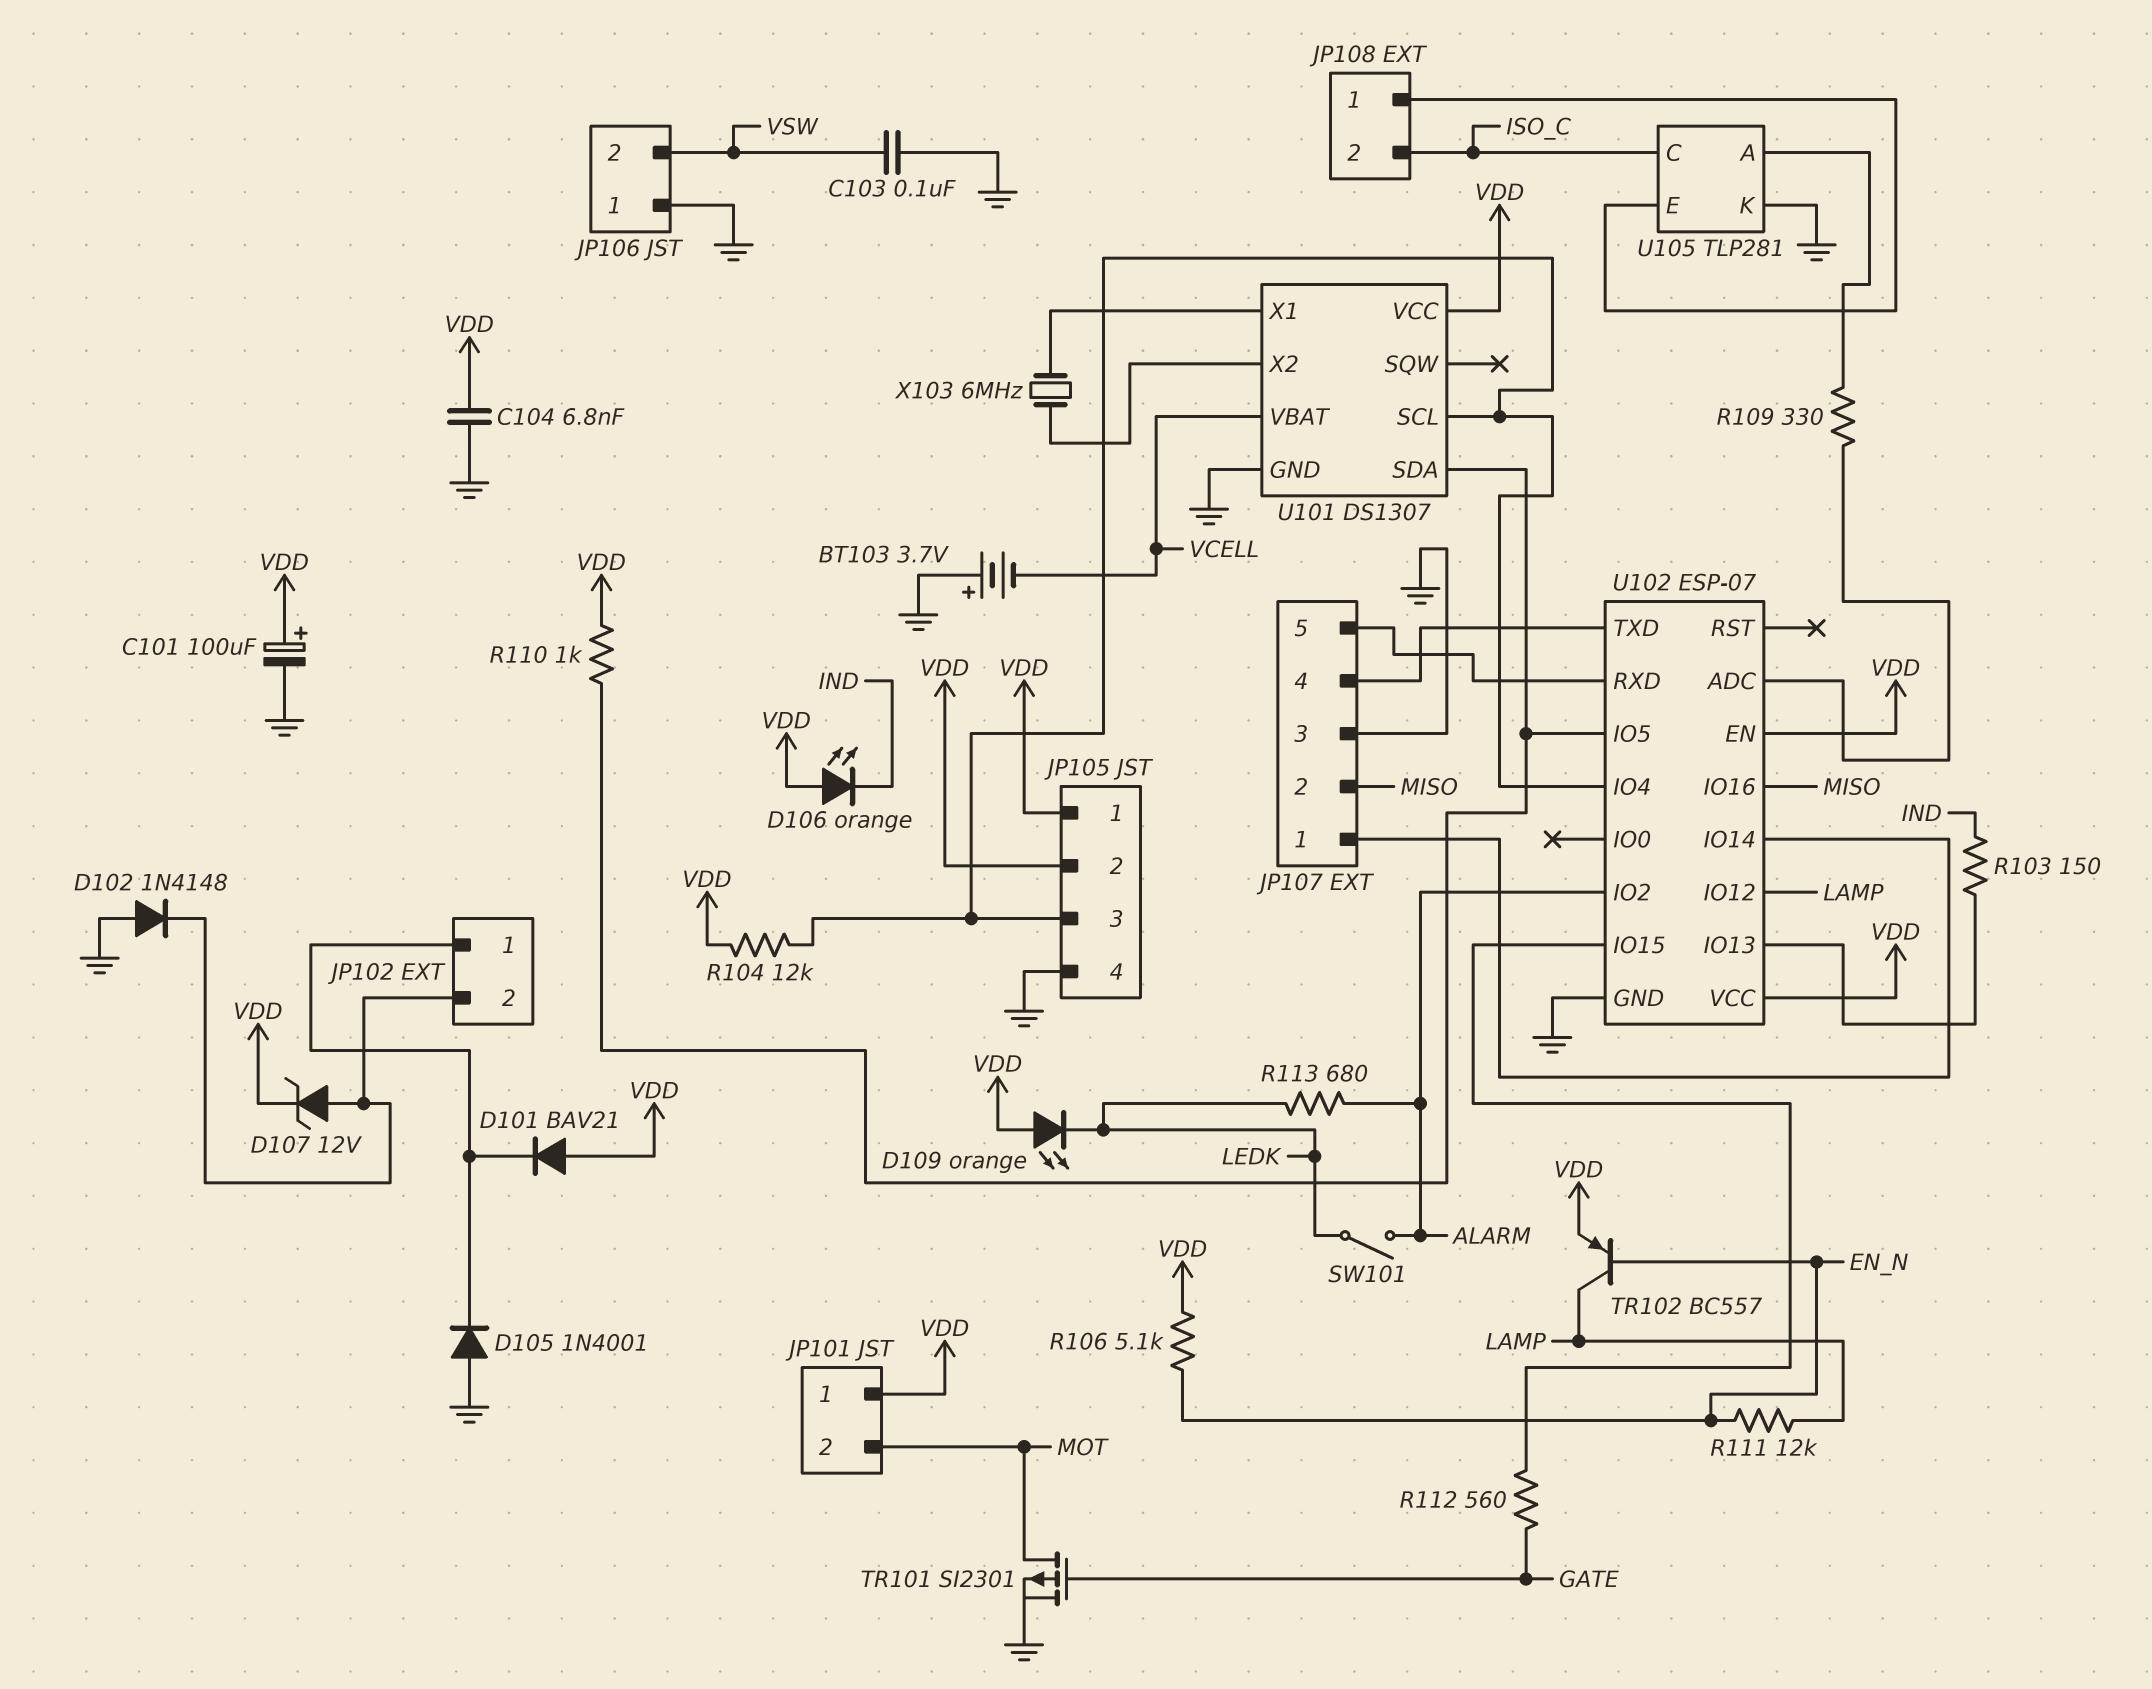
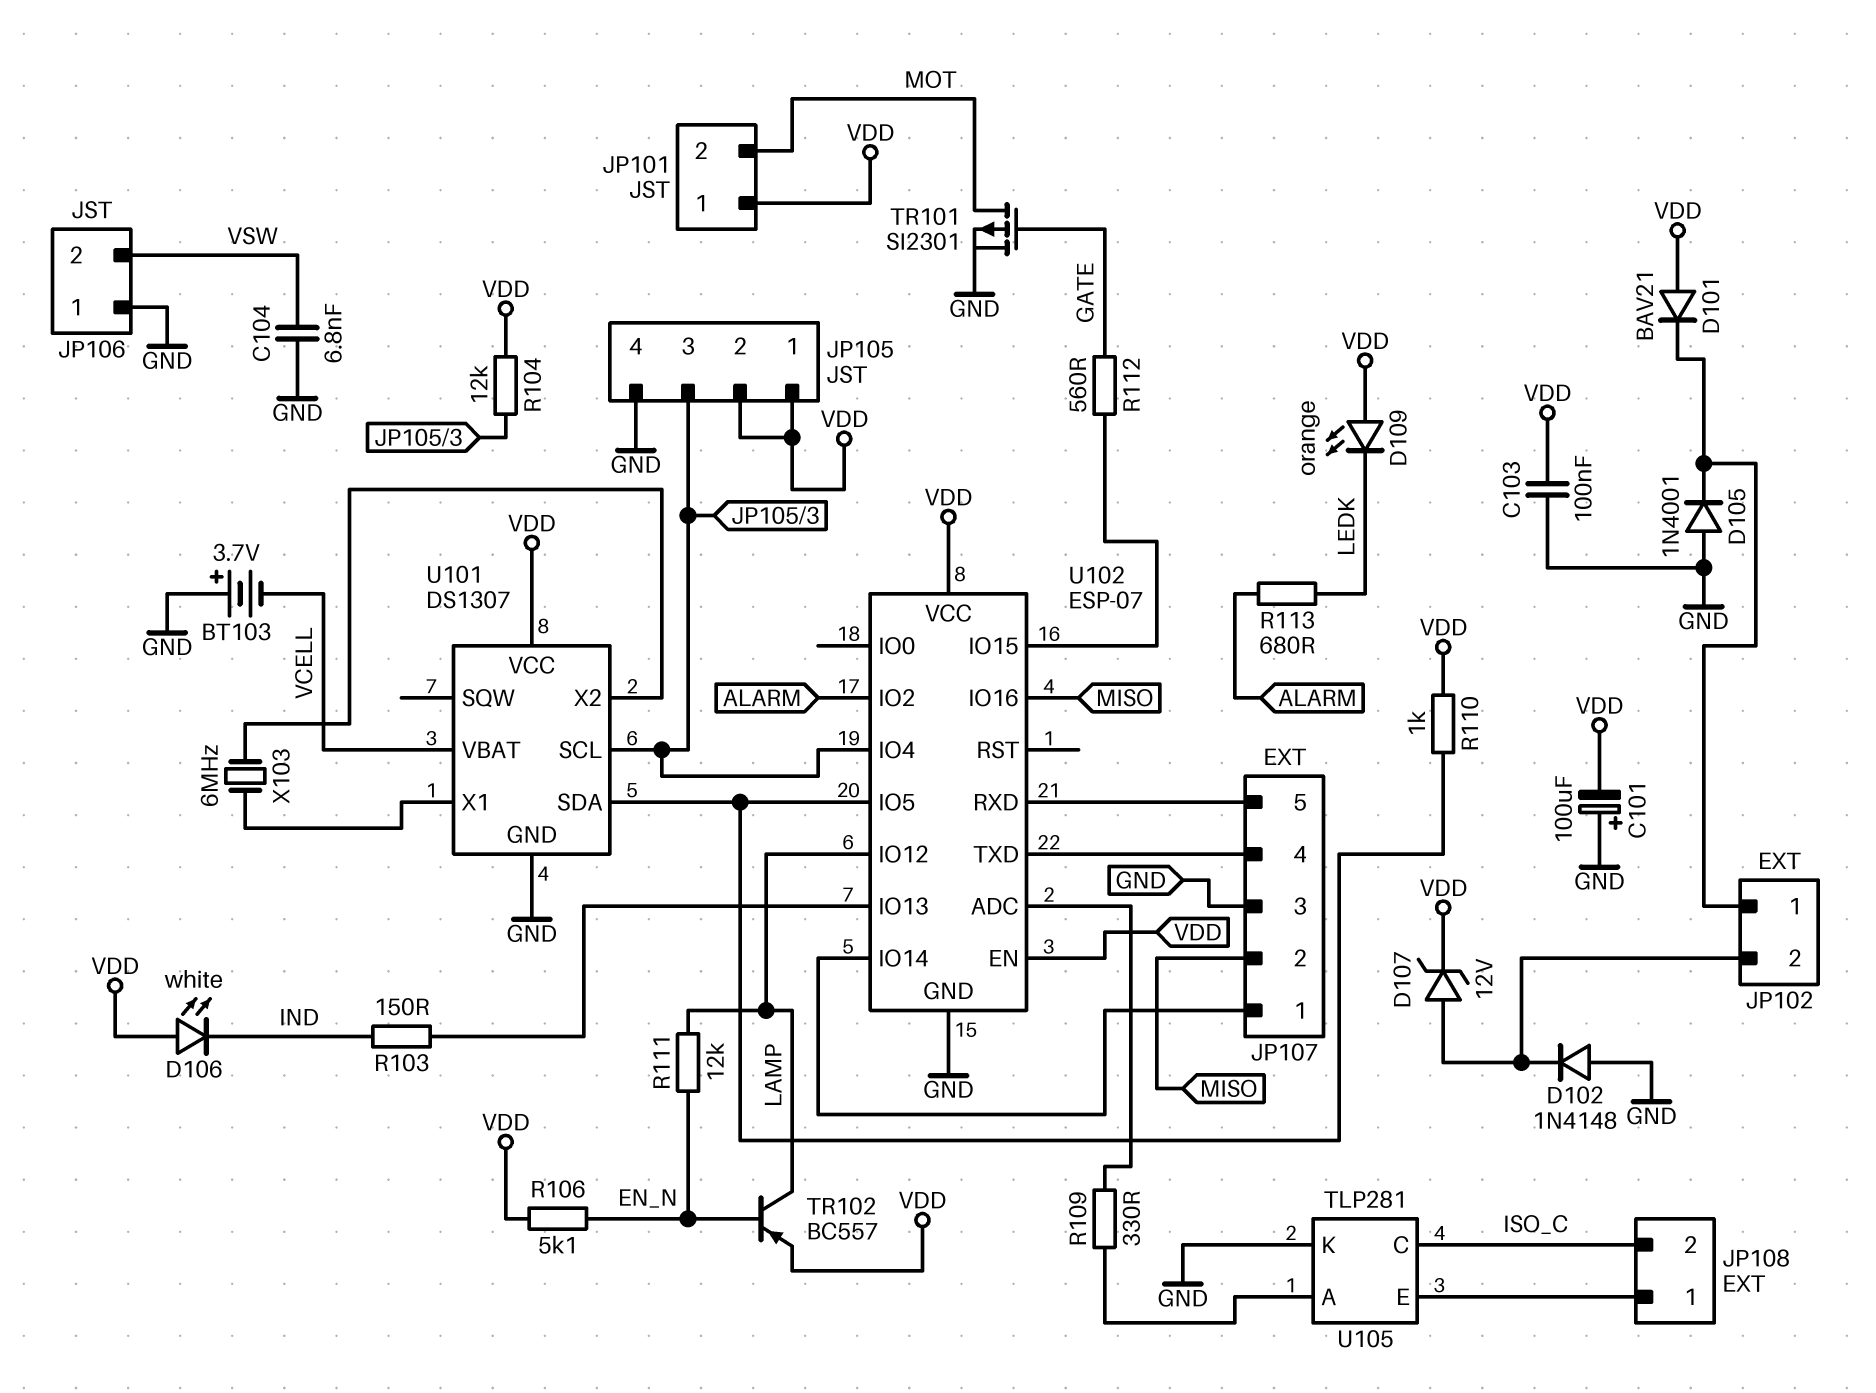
C101: 100uF (plus VDD, minus GND) -> 100uF (plus GND, minus VDD)
C103: 100nF (GND, VSW) -> 100nF (GND, VDD)
C104: 6.8nF (GND, VDD) -> 6.8nF (GND, VSW)
D106: LED orange (A VDD, K IND) -> LED white (A VDD, K IND)
SW101: switch (ALARM, LEDK) -> none

